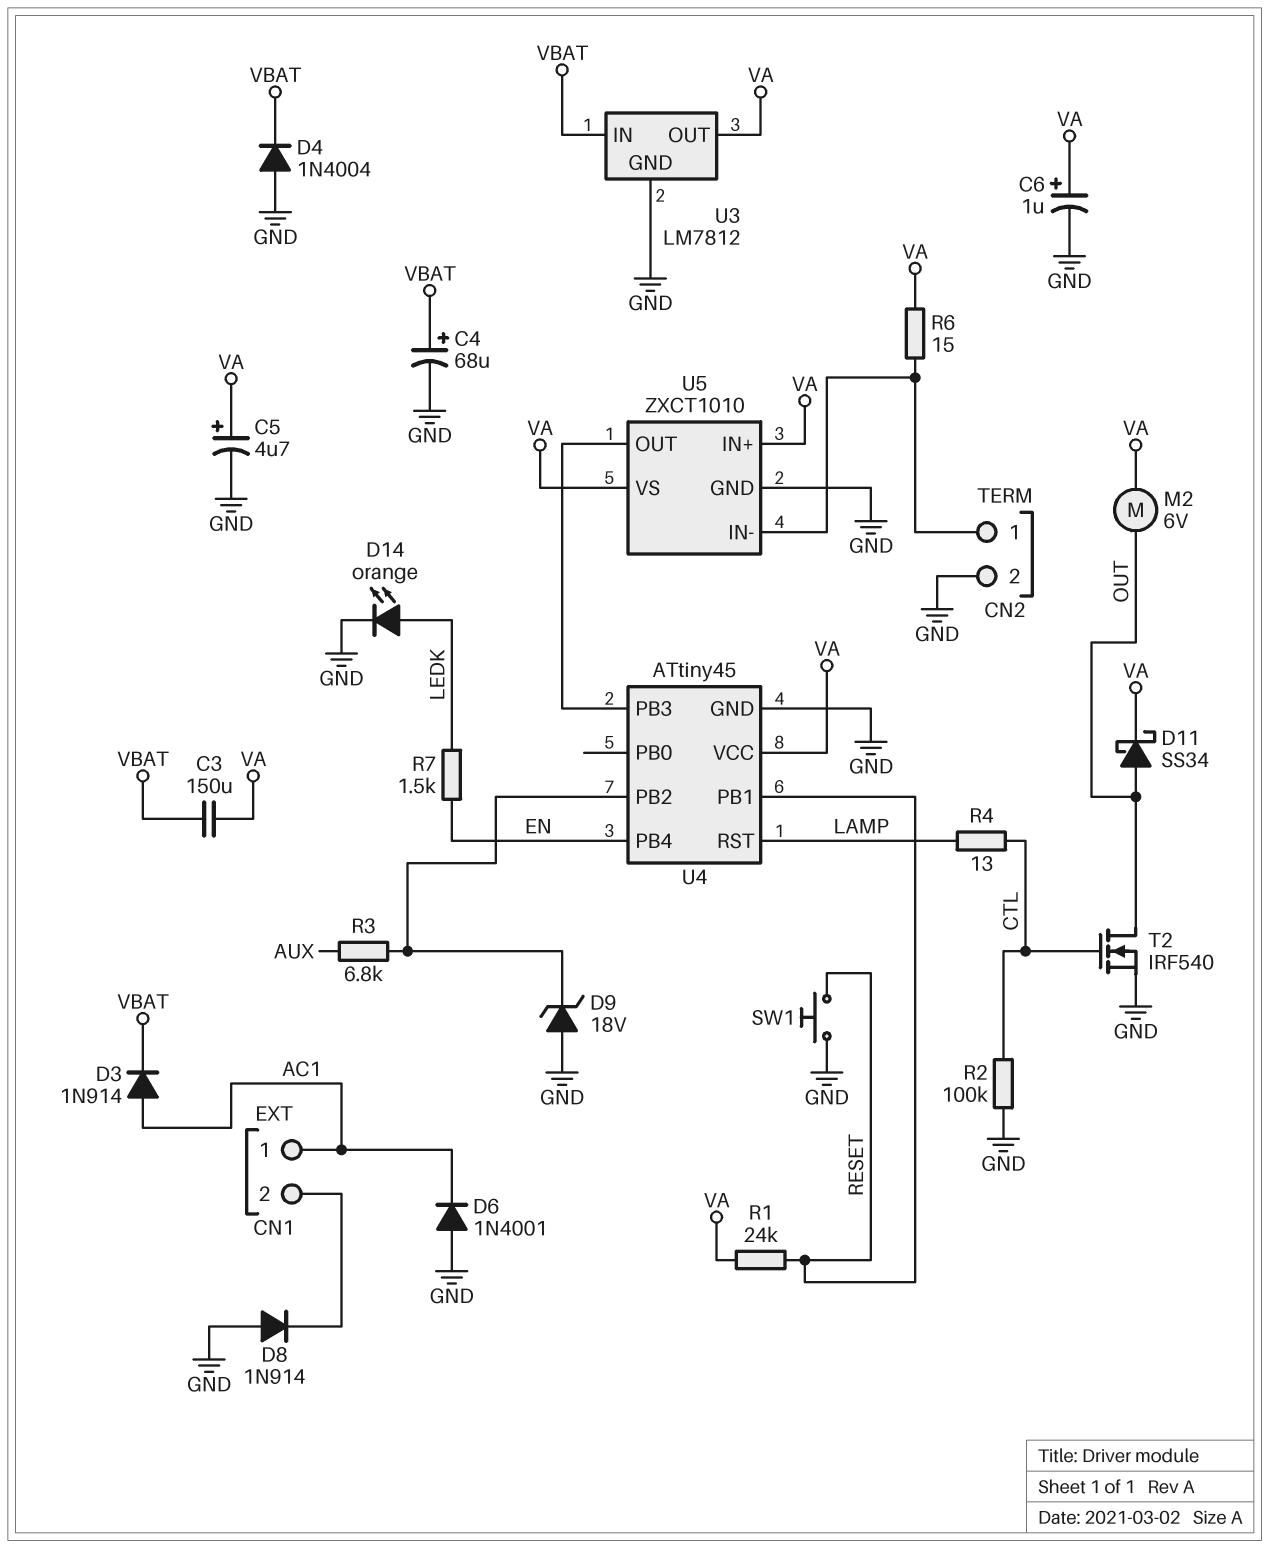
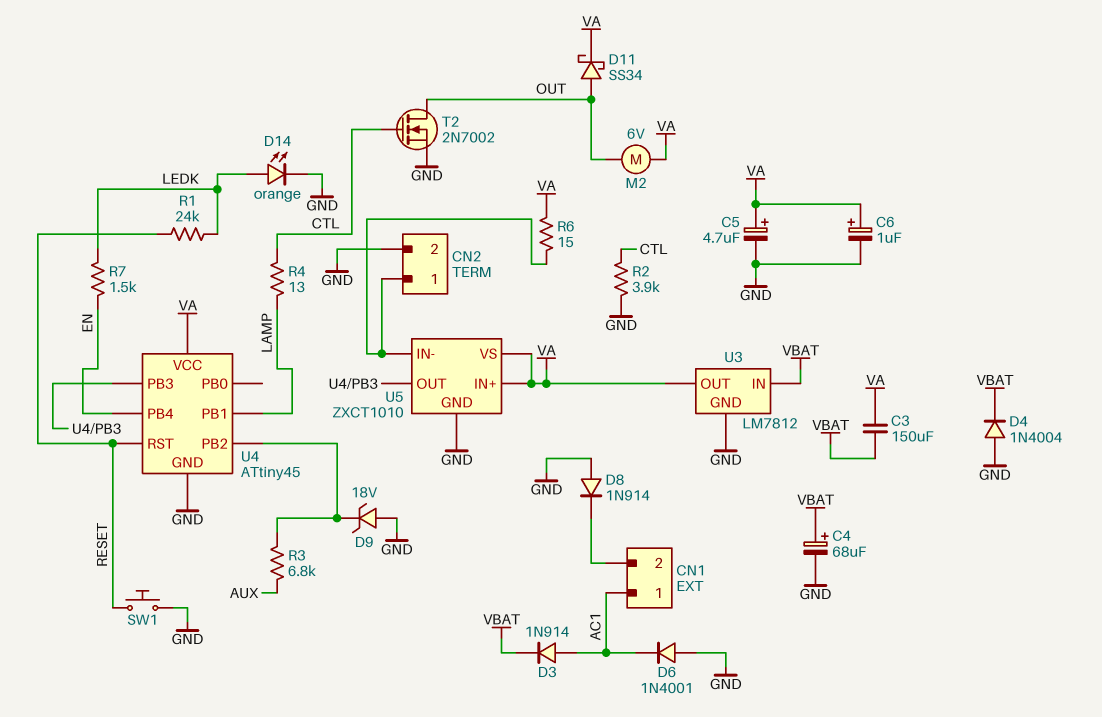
R1: 24k (RESET, VA) -> 24k (LEDK, RESET)
R2: 100k (CTL, GND) -> 3.9k (CTL, GND)
T2: NMOS IRF540 (G CTL, D OUT, S GND) -> NMOS 2N7002 (G CTL, D OUT, S GND)
U4 pin PB1: RESET -> LAMP
U4 pin RST: LAMP -> RESET

